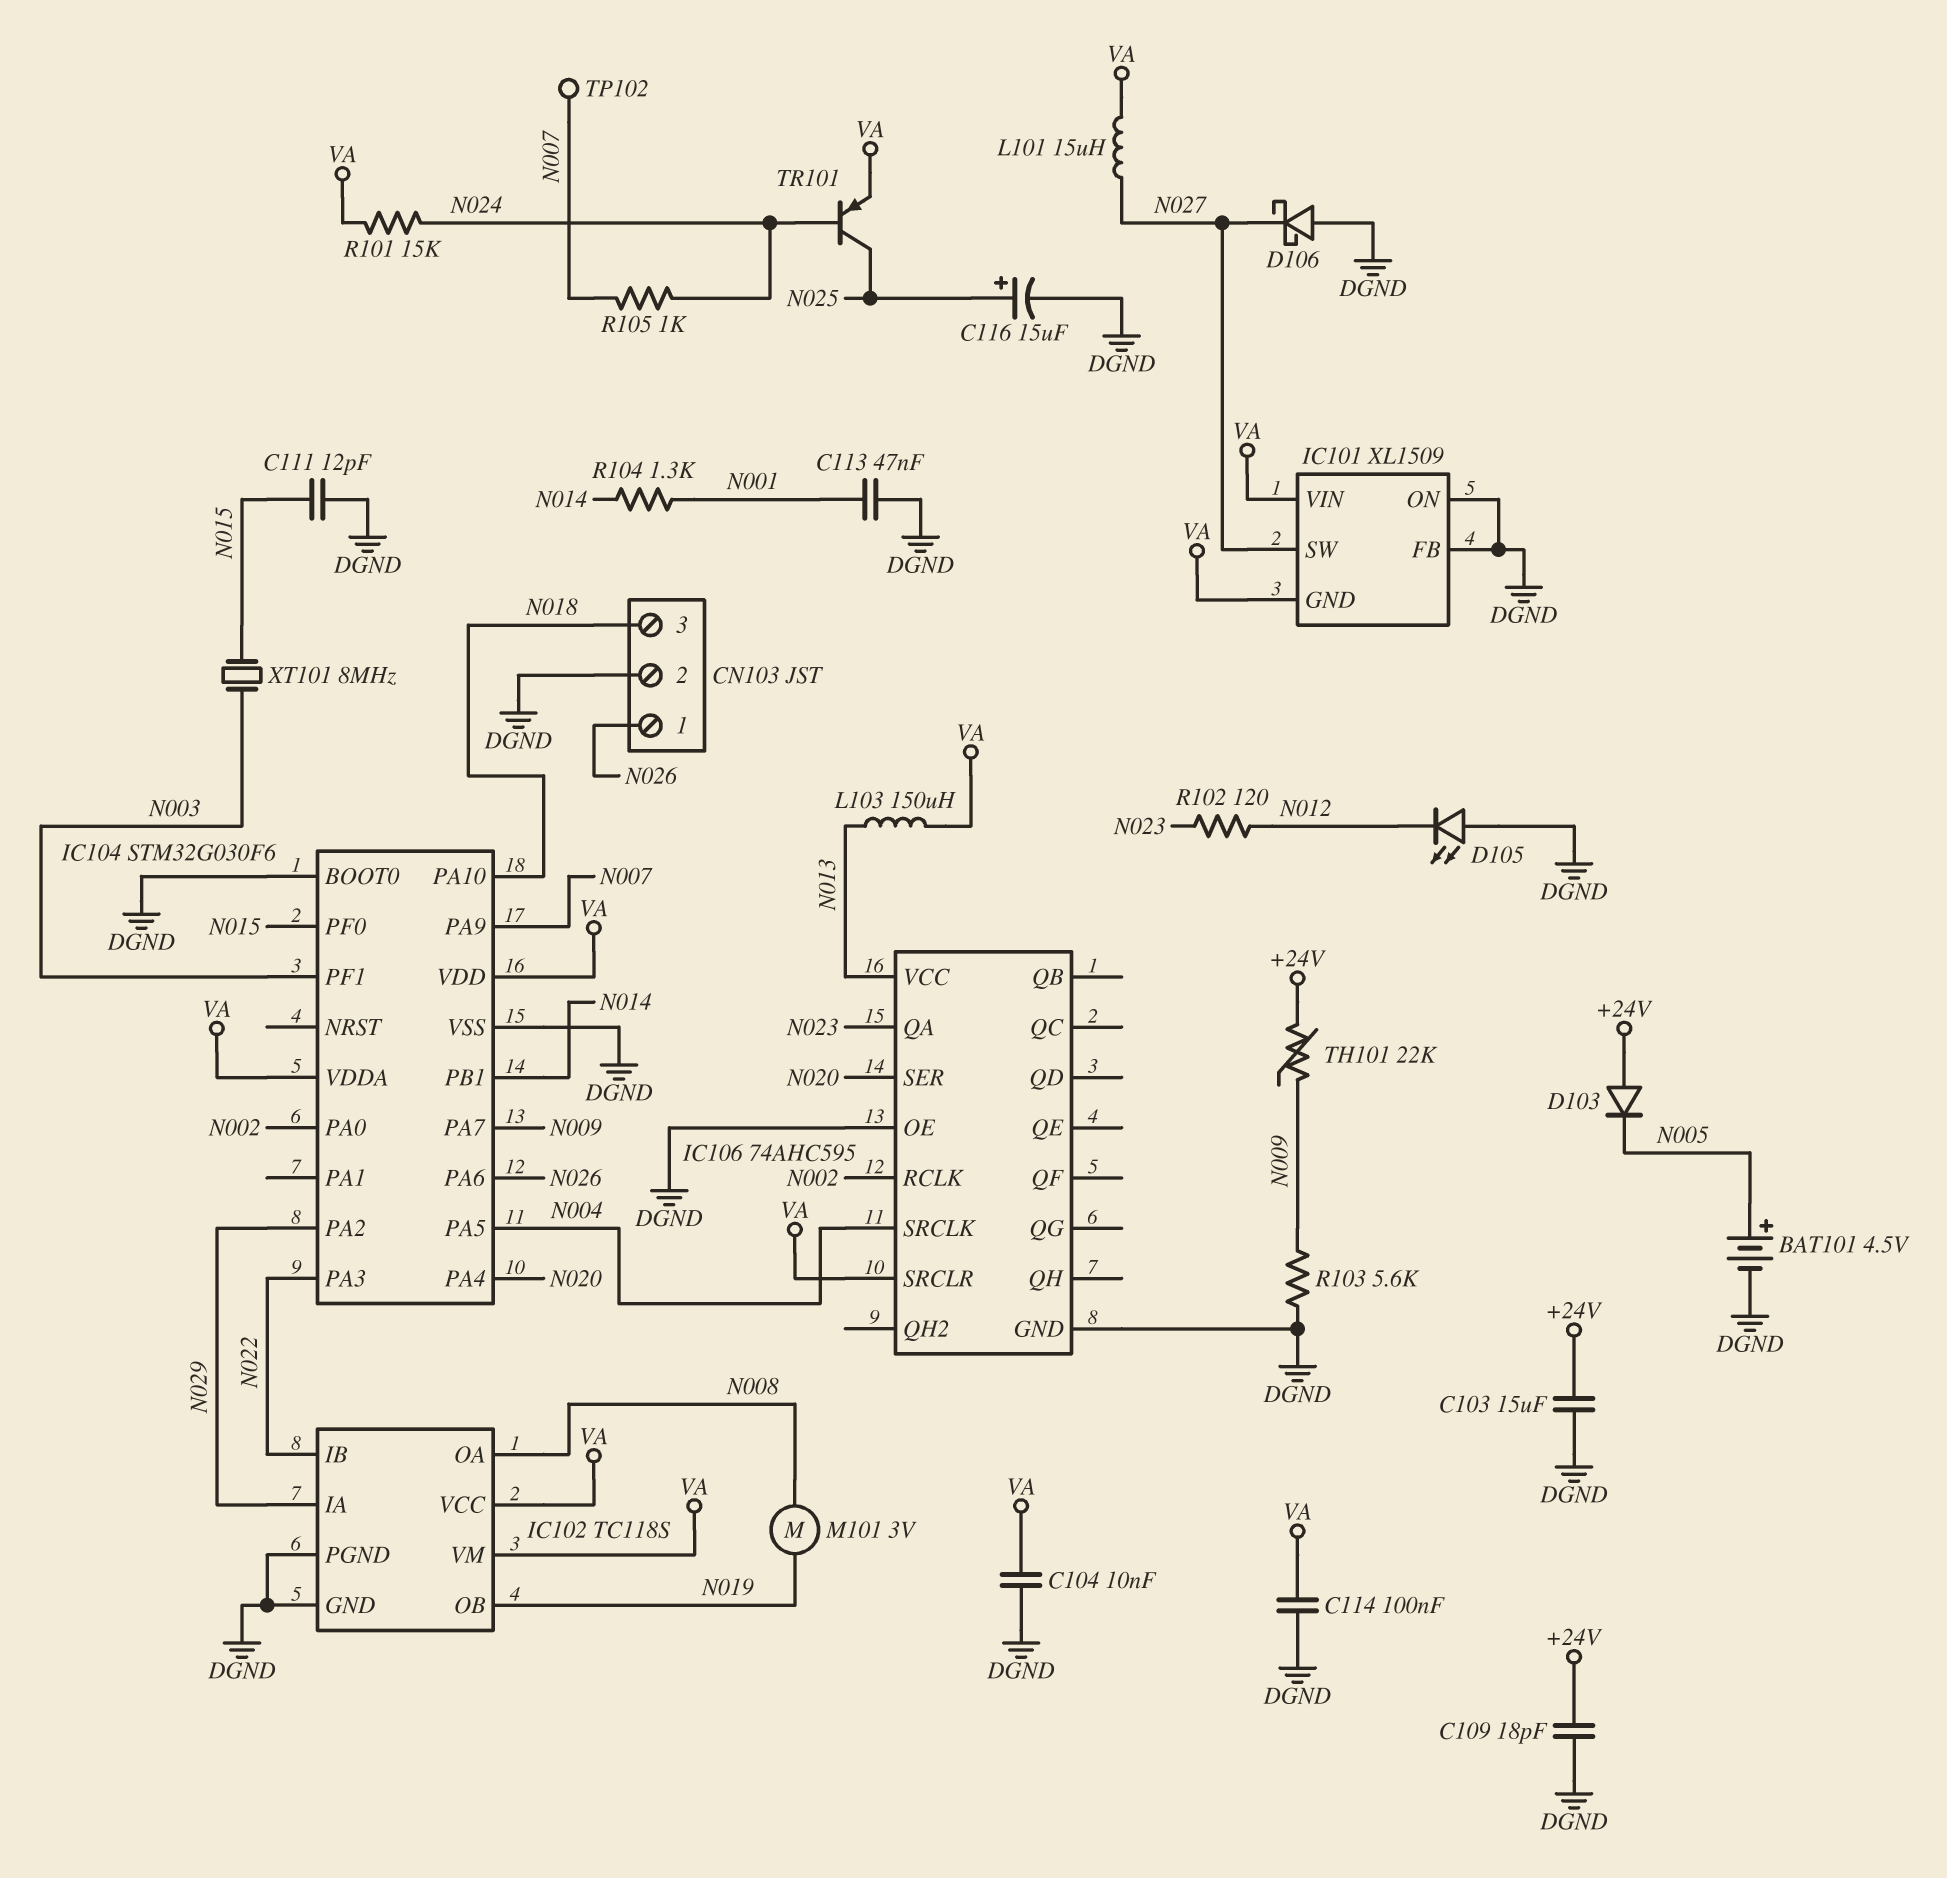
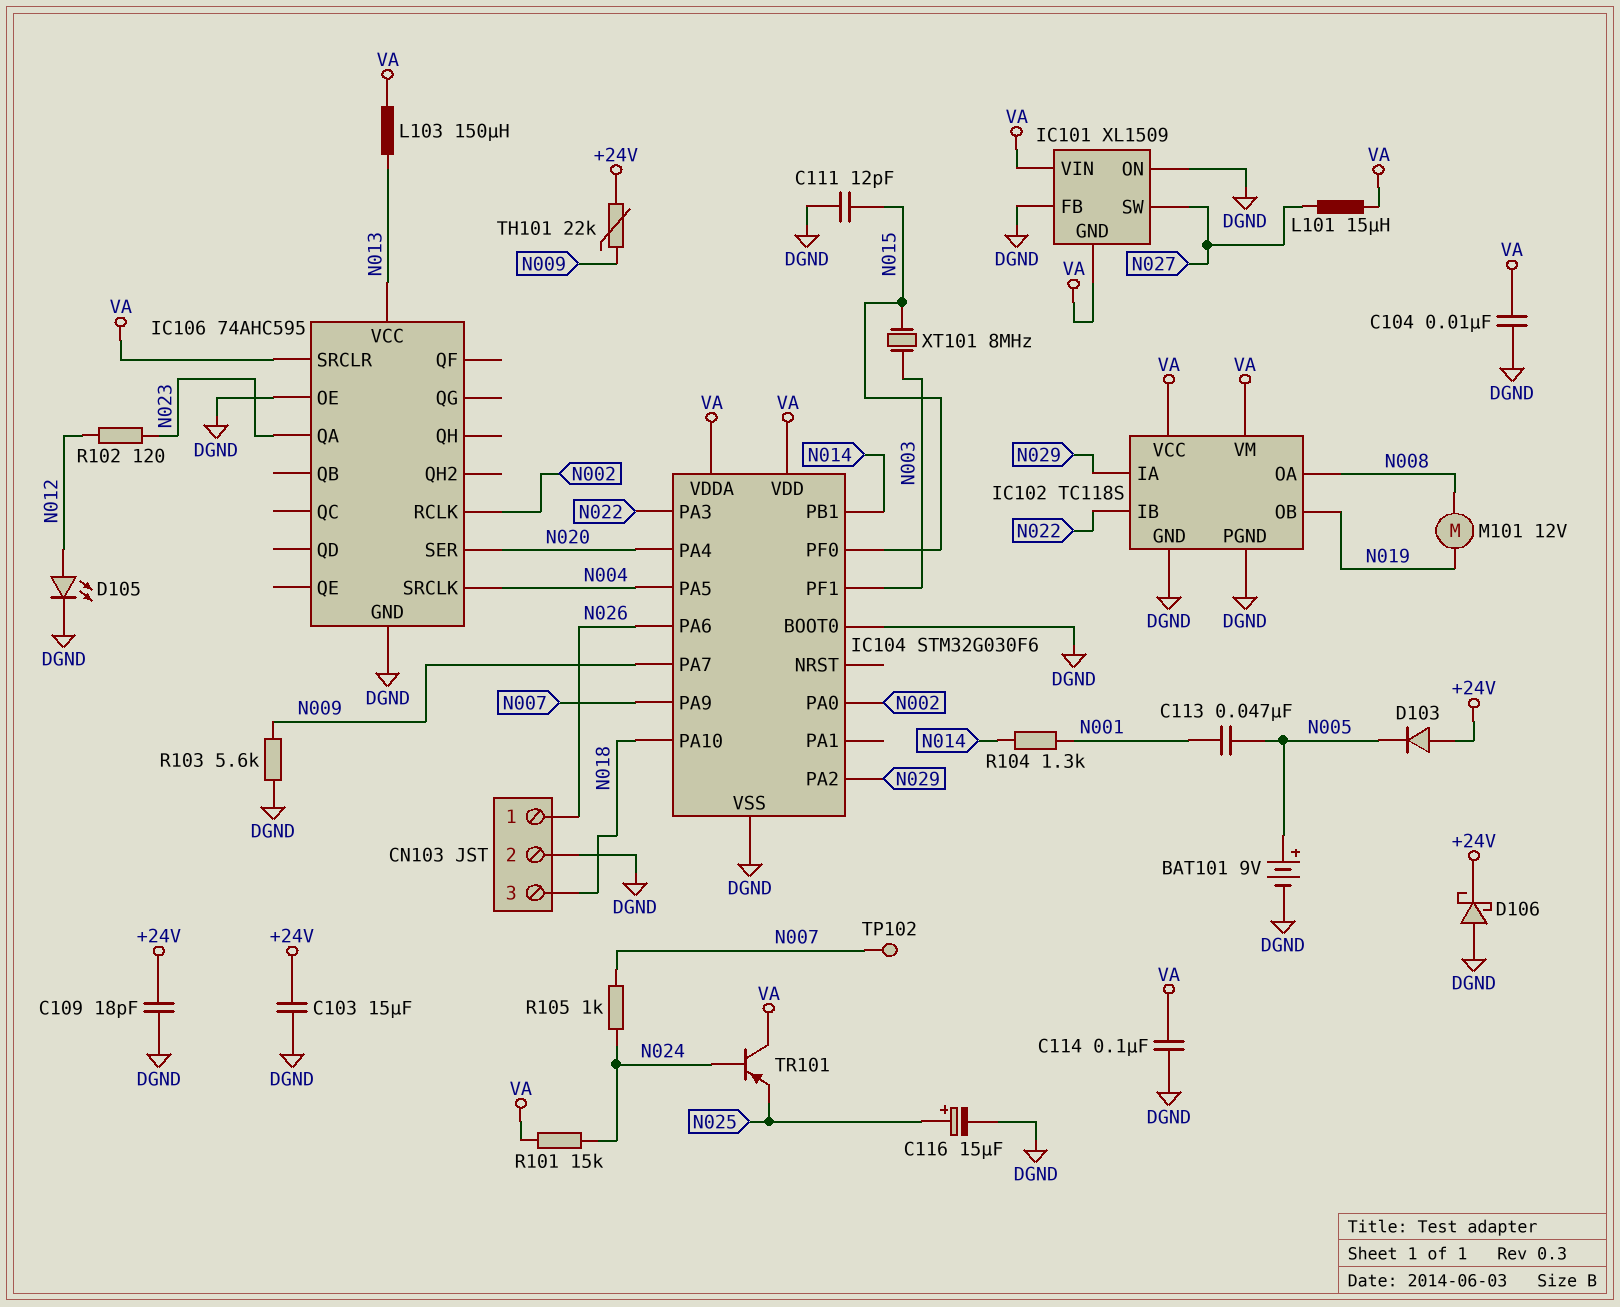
BAT101: 4.5V (plus N005, minus DGND) -> 9V (plus N005, minus DGND)
C113: 47nF (DGND, N001) -> 47nF (N001, N005)
D105: LED (A DGND, K N012) -> LED (A N012, K DGND)
D106: schottky (A DGND, K N027) -> schottky (A DGND, K +24V)
M101: motor 3V (N008, N019) -> motor 12V (N008, N019)
TR101: PNP (B N024, C N025, E VA) -> PNP (B N024, C VA, E N025)

